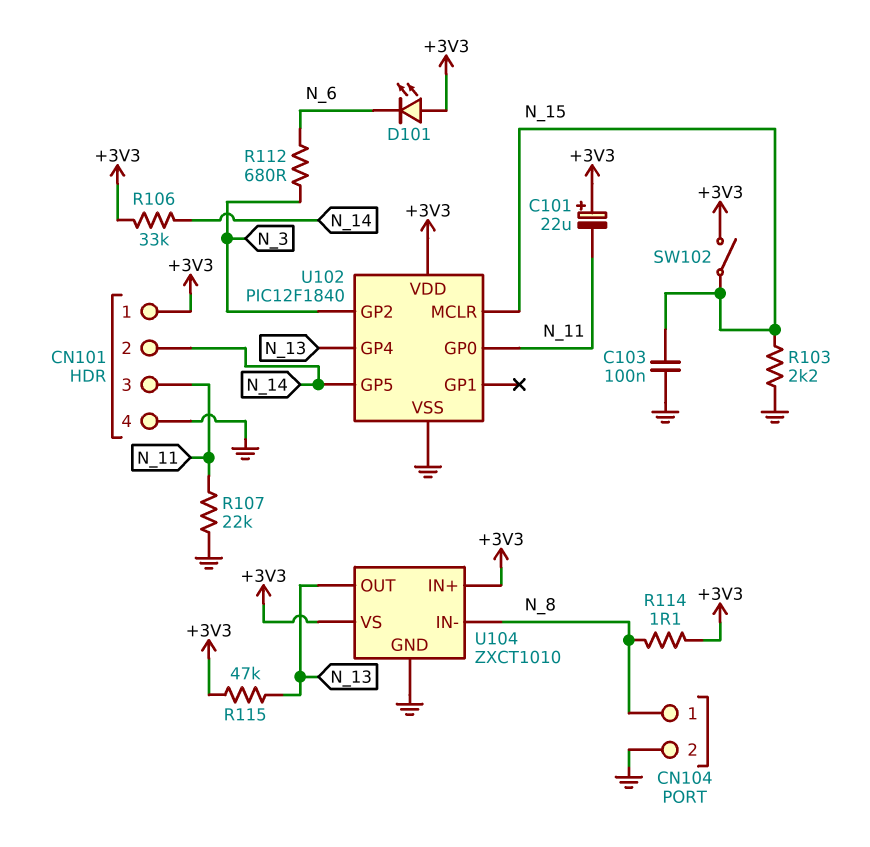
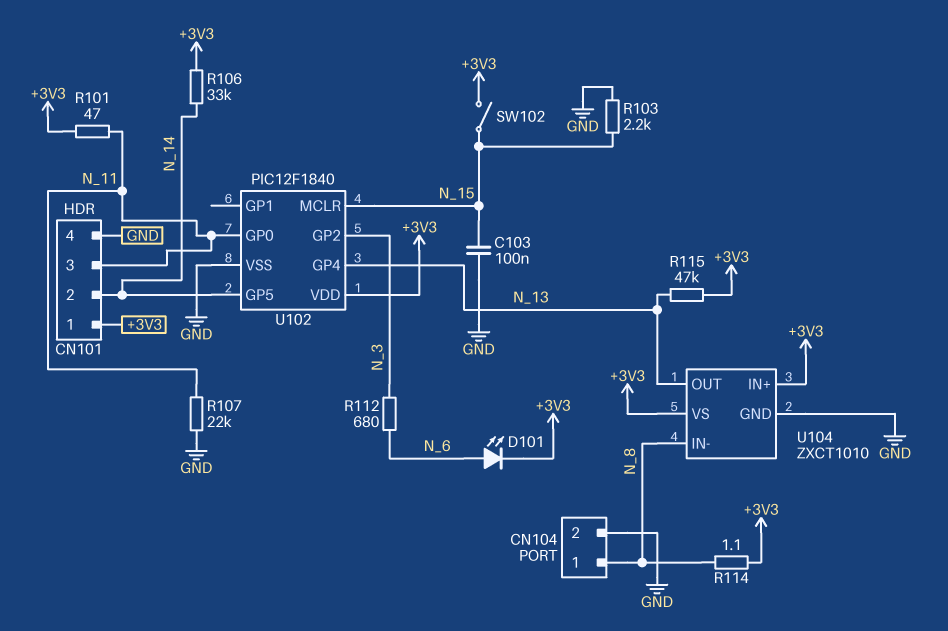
C101: 22uF (plus +3V3, minus N_11) -> none
D101: LED (A +3V3, K N_6) -> LED (A N_6, K +3V3)
R101: none -> 47 (+3V3, N_11)

